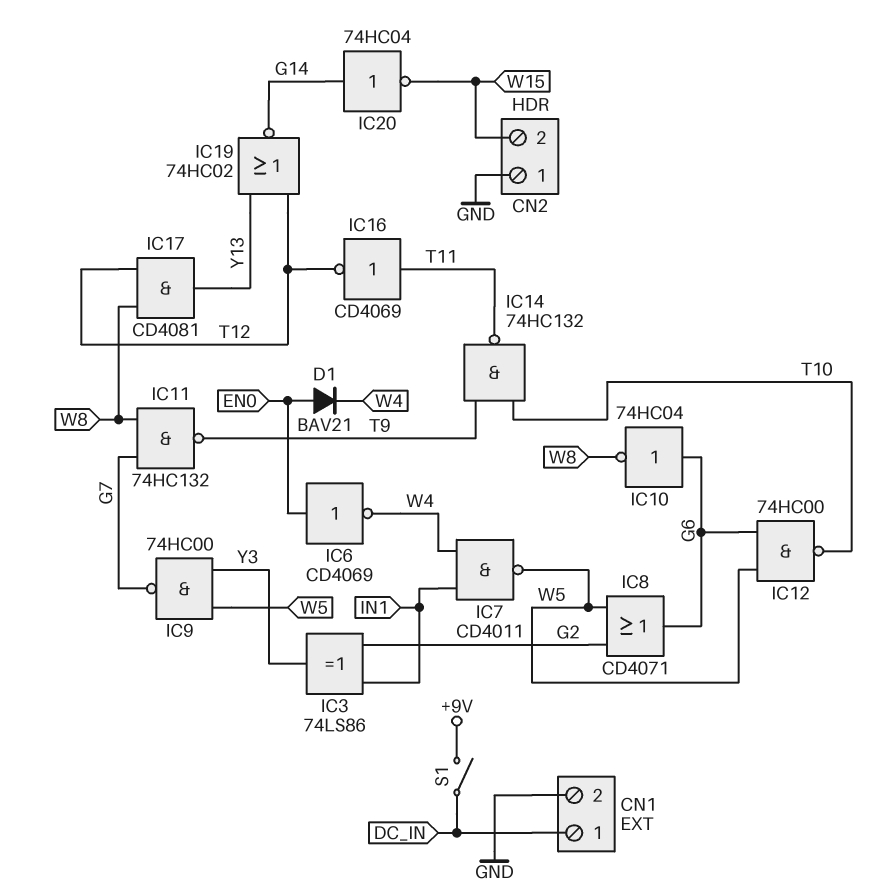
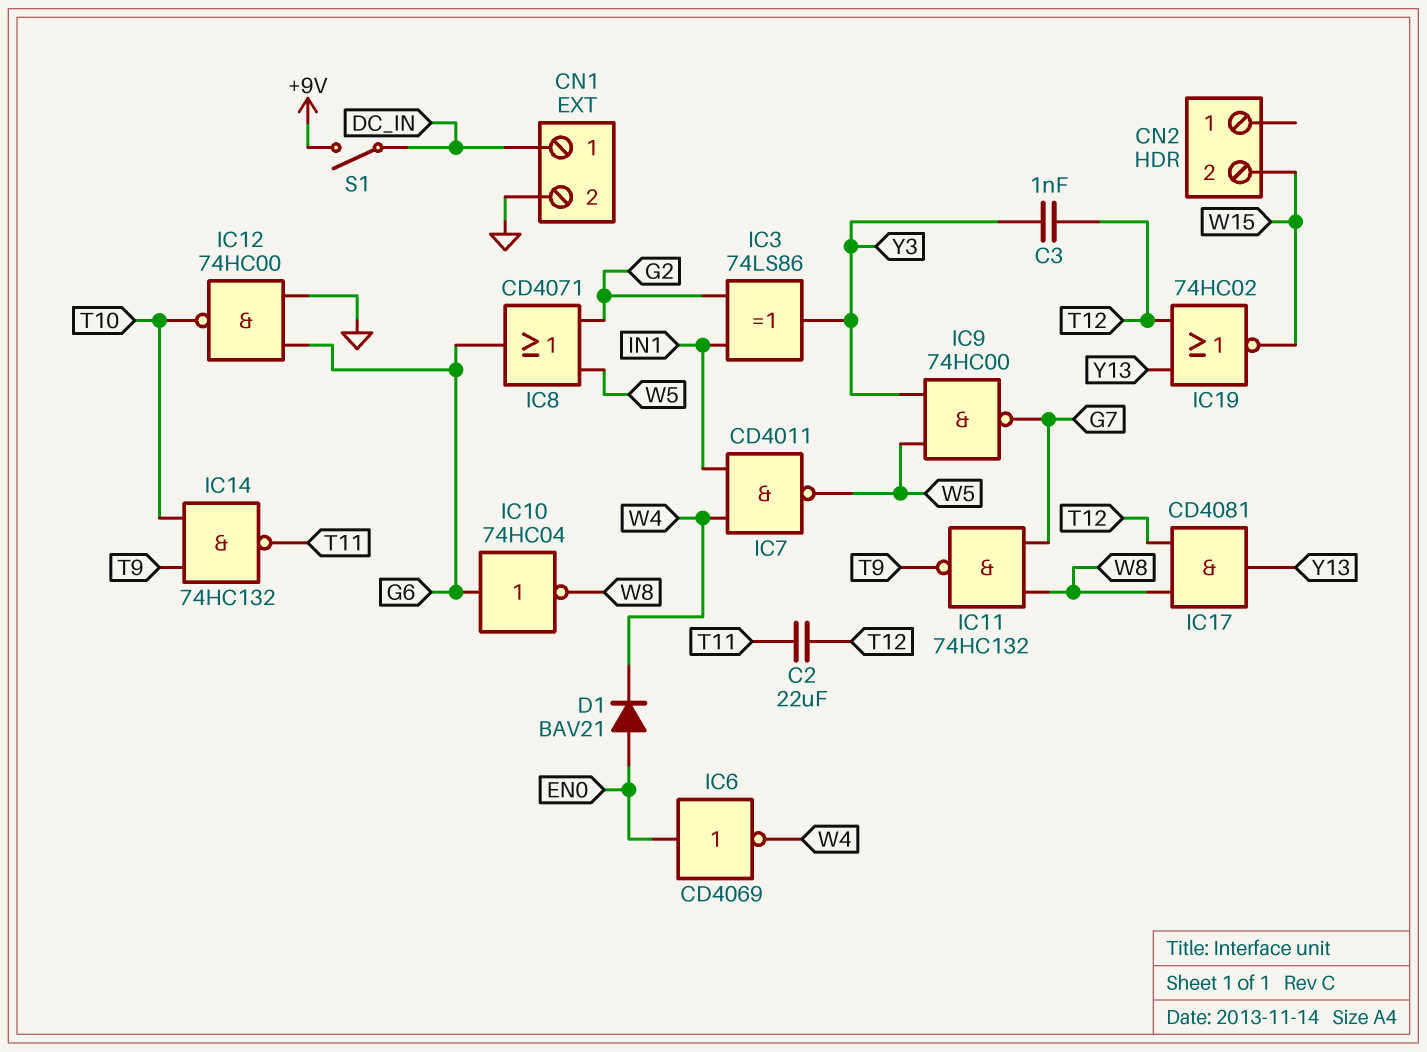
C2: none -> 22uF (T11, T12)
C3: none -> 1nF (T12, Y3)
CN2 pin 1: GND -> none
IC12: NAND 74HC00 (in G6, in W5, out T10) -> NAND 74HC00 (in G6, in GND, out T10)
IC16: NOT CD4069 (in T11, out T12) -> none
IC19: NOR 74HC02 (in T12, in Y13, out G14) -> NOR 74HC02 (in T12, in Y13, out W15)
IC20: NOT 74HC04 (in G14, out W15) -> none

